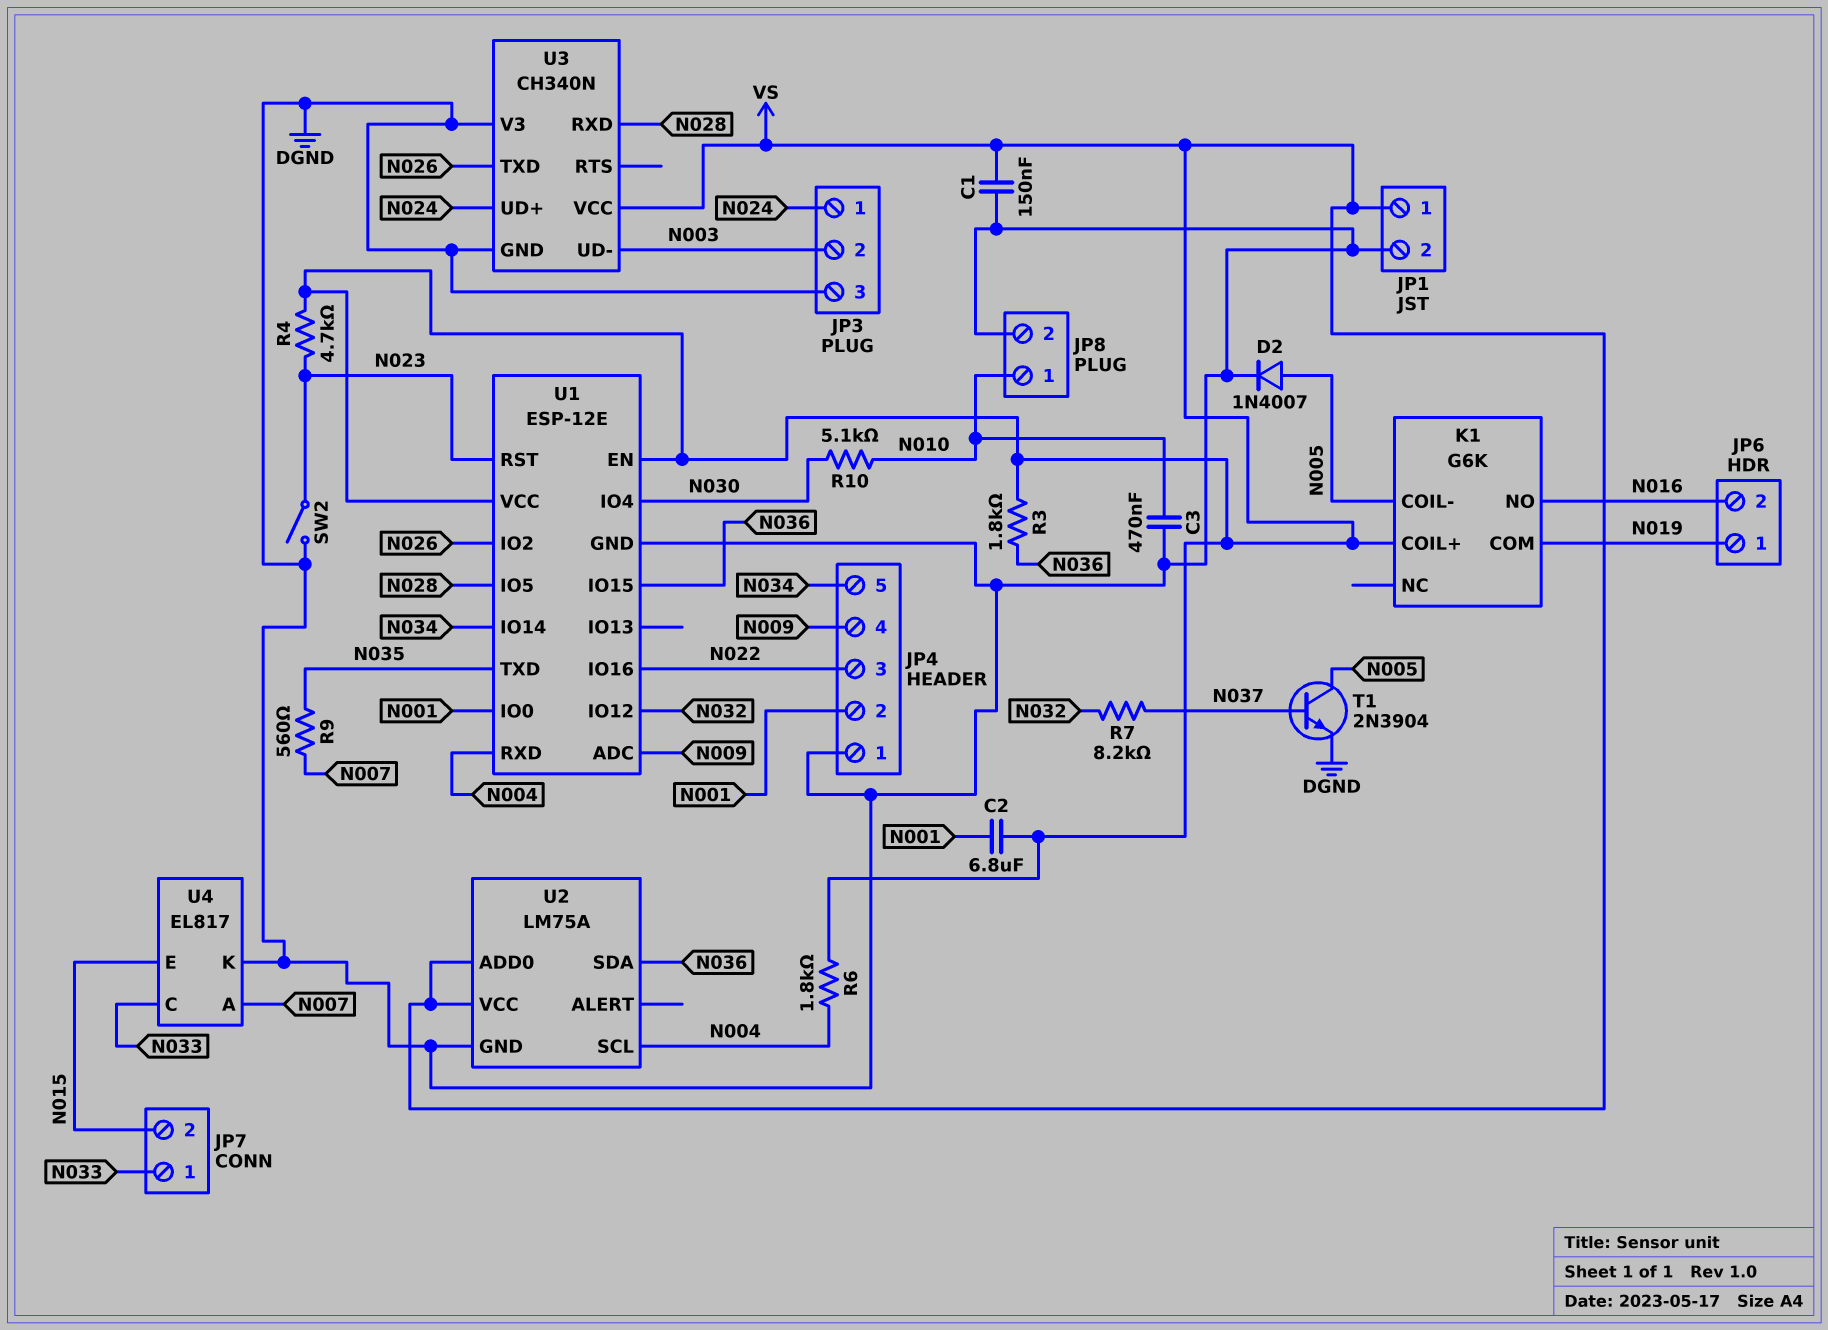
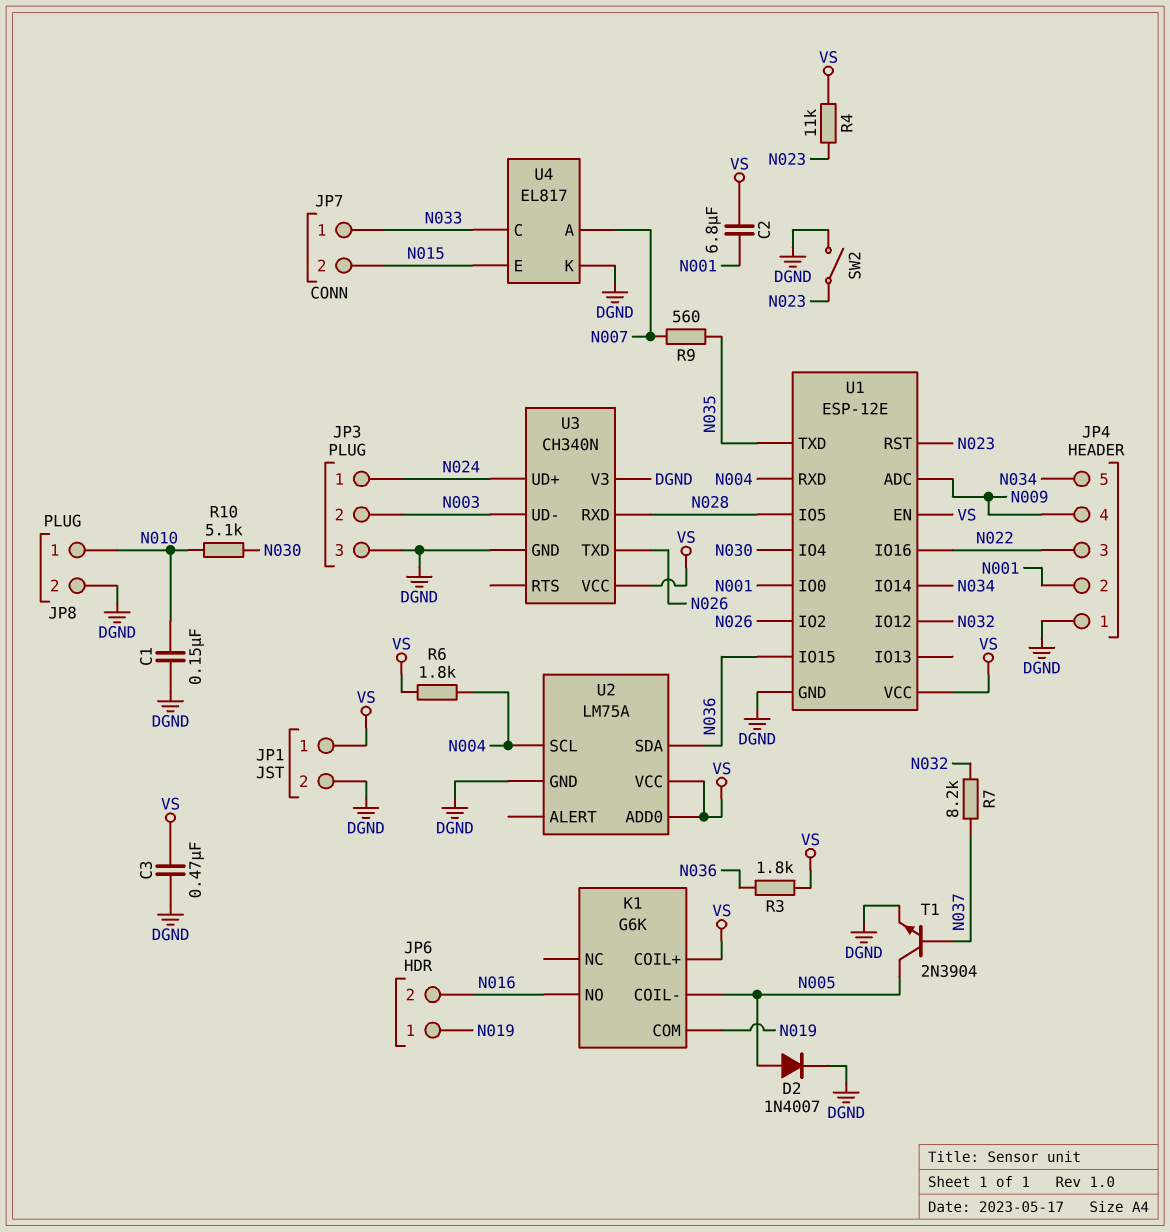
C1: 150nF (DGND, VS) -> 150nF (DGND, N010)
C3: 470nF (DGND, N010) -> 470nF (DGND, VS)
R4: 4.7k (N023, VS) -> 11k (N023, VS)

